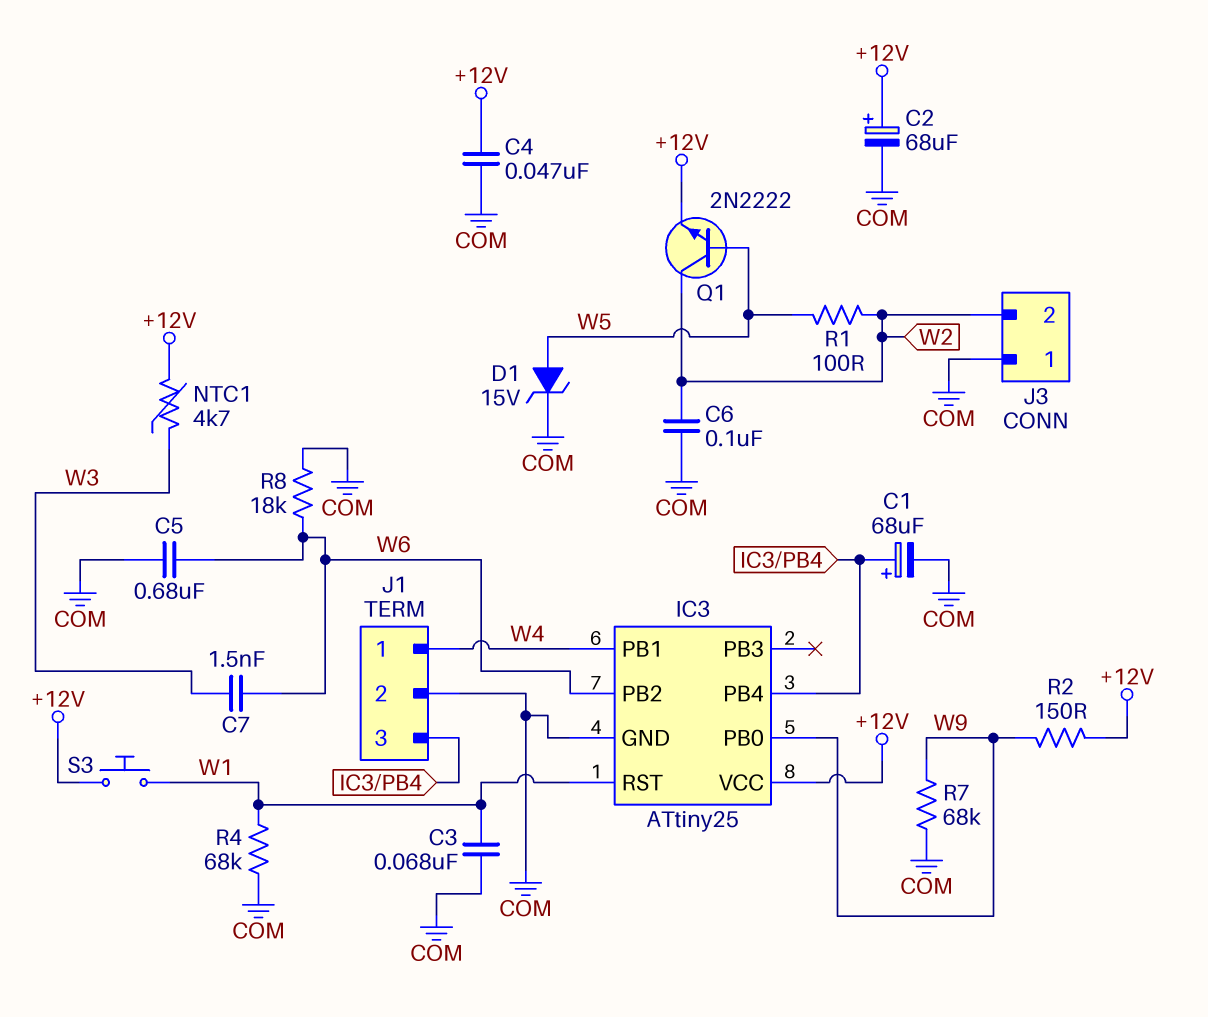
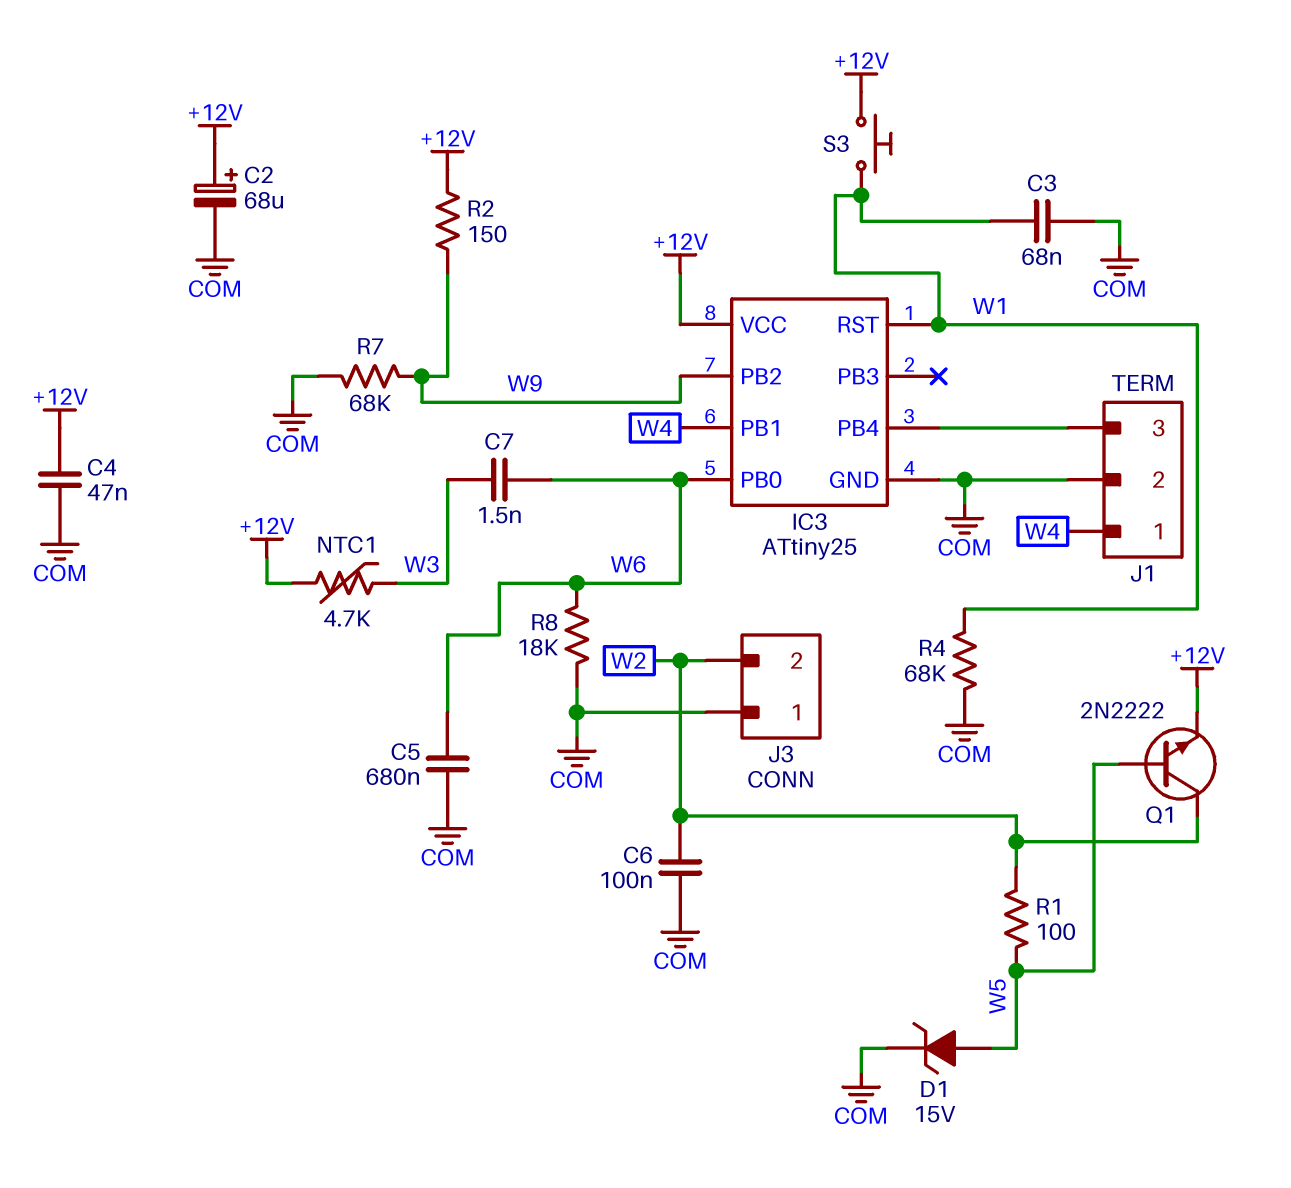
C1: 68uF (plus IC3/PB4, minus COM) -> none
IC3 pin PB0: W9 -> W6
IC3 pin PB2: W6 -> W9

